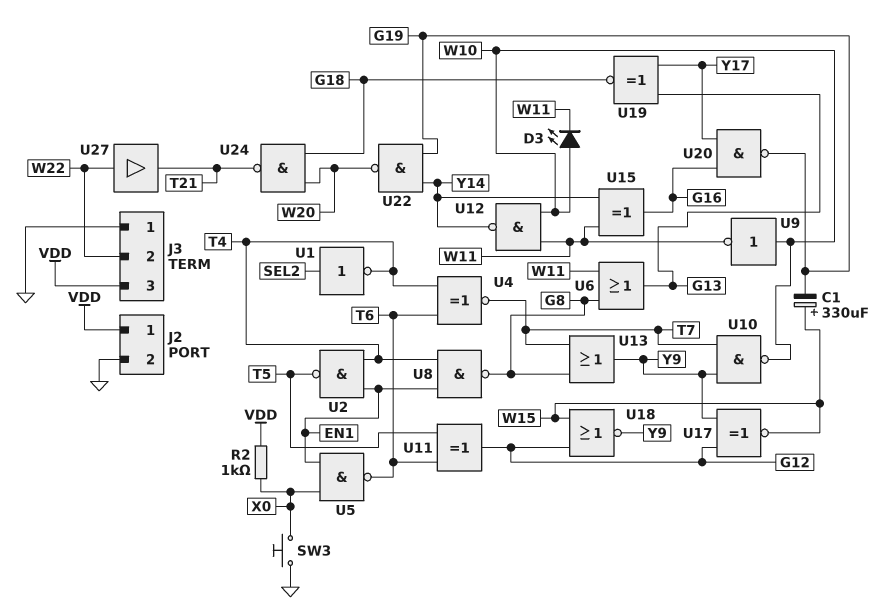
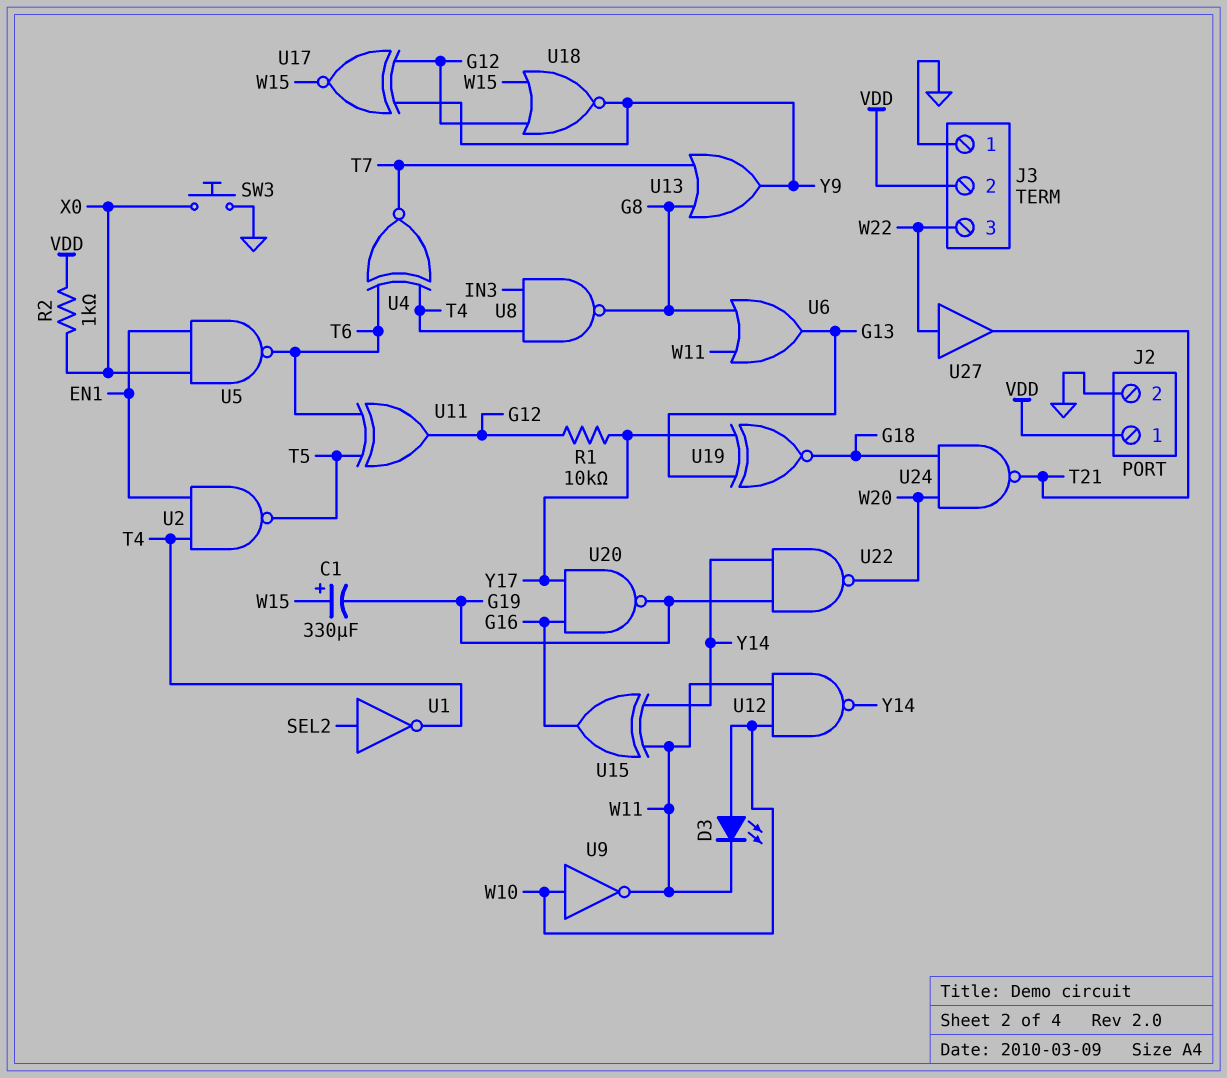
J3 pin 2: W22 -> VDD
J3 pin 3: VDD -> W22
R1: none -> 10k (G12, Y17)
U8: NAND (in EN1, in T4, out G8) -> NAND (in IN3, in T4, out G8)
U10: NAND (in T7, in Y9, out W10) -> none

